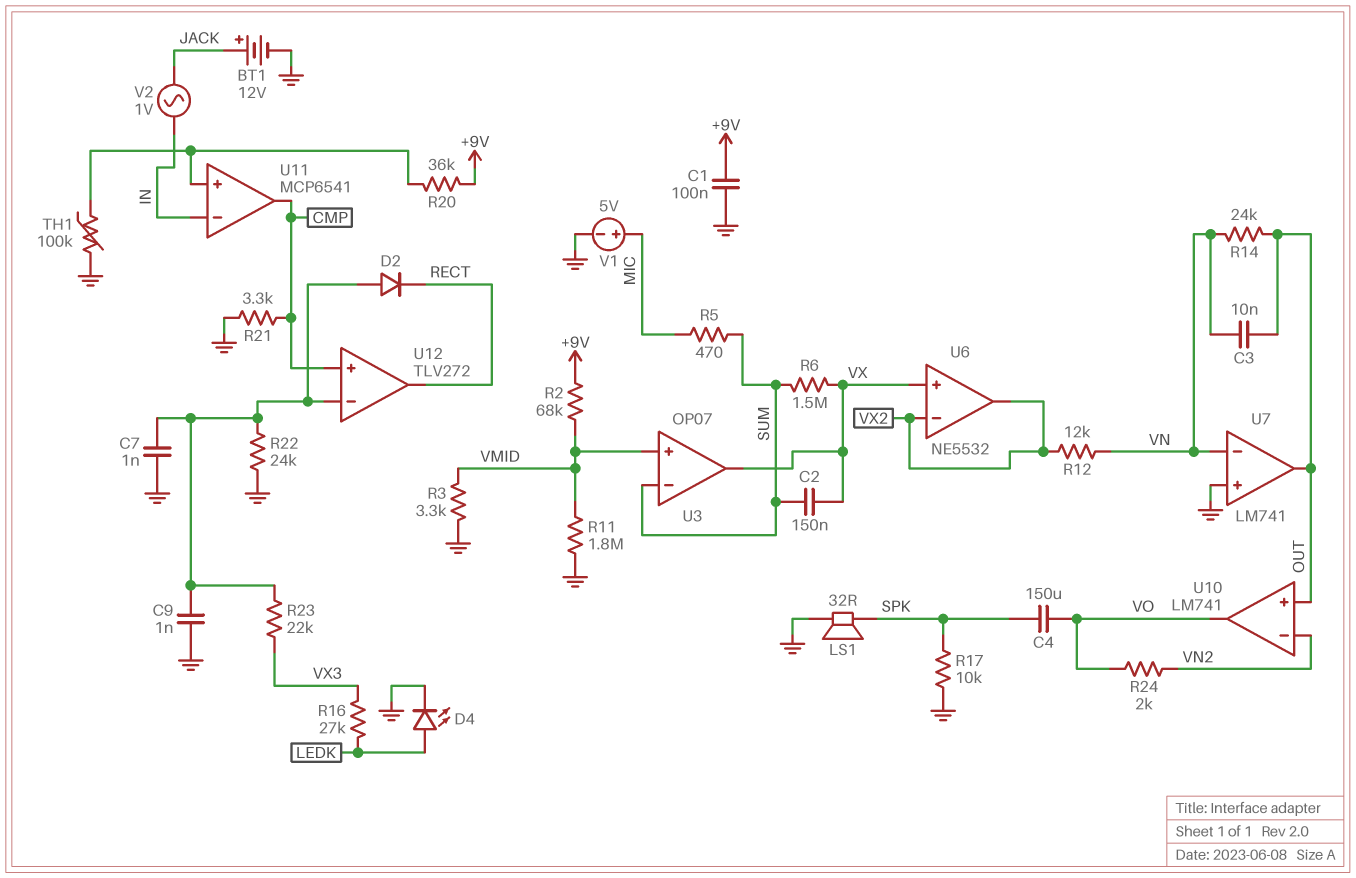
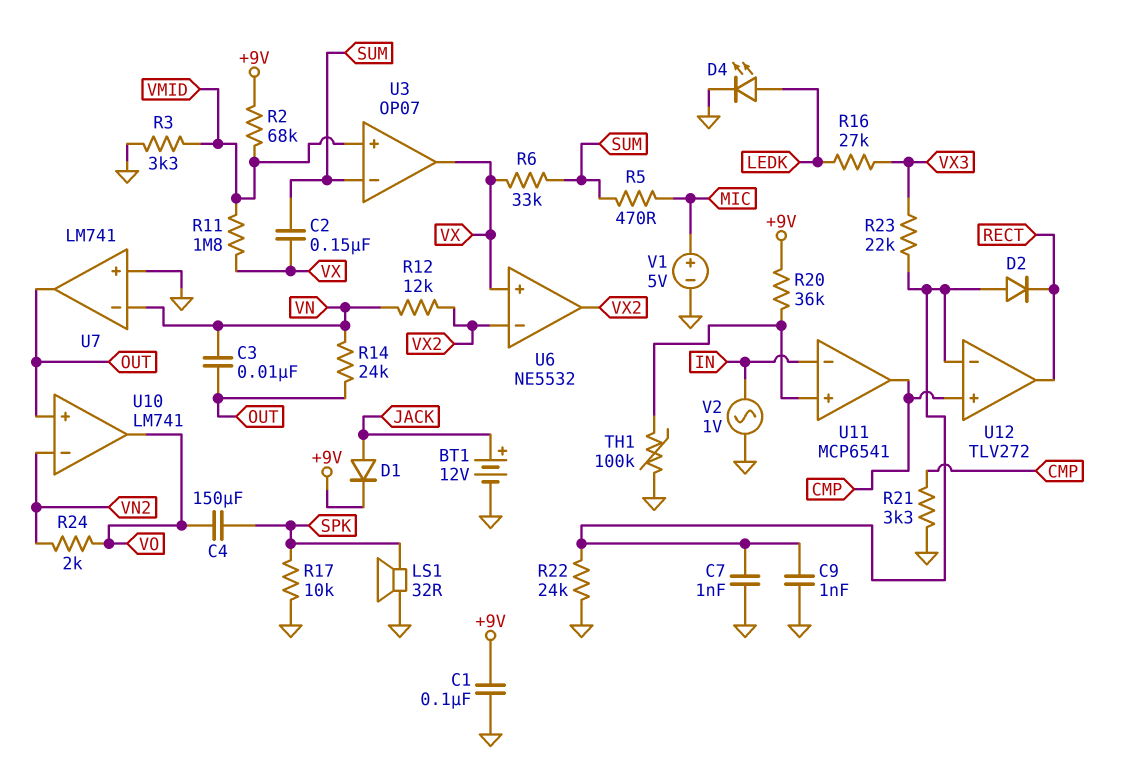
D1: none -> diode (A JACK, K +9V)
R6: 1.5M (SUM, VX) -> 33k (SUM, VX)
R11: 1.8M (GND, VMID) -> 1.8M (VMID, VX)
V2: AC 1V (IN, JACK) -> AC 1V (GND, IN)

